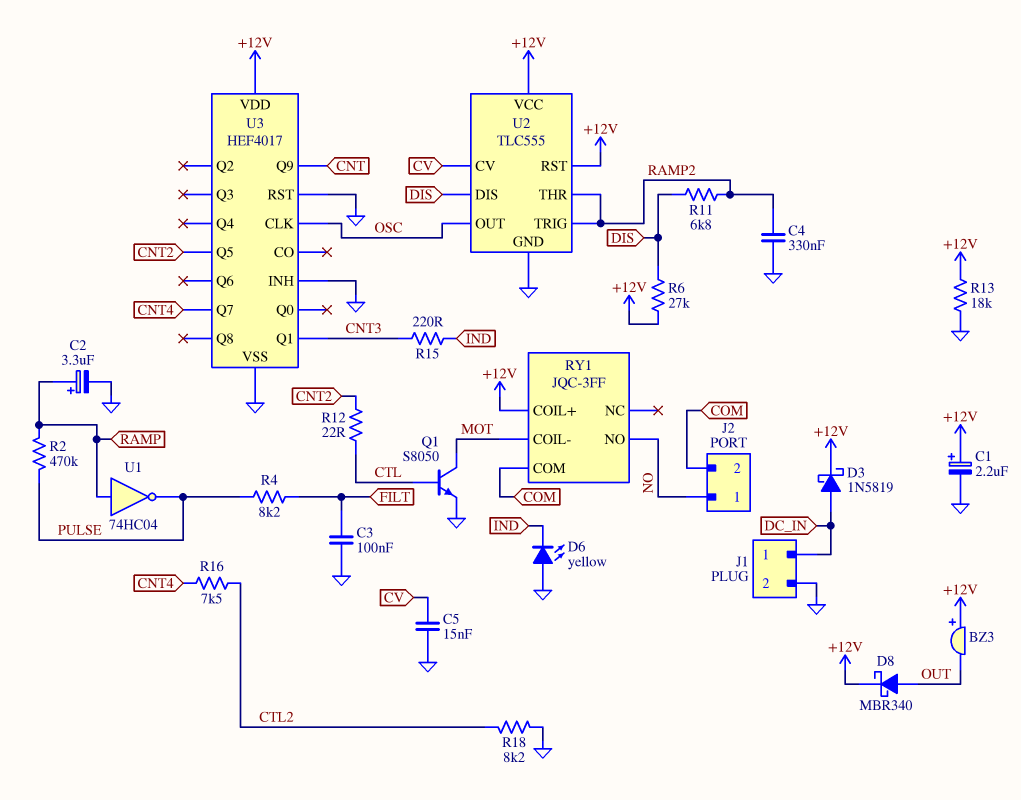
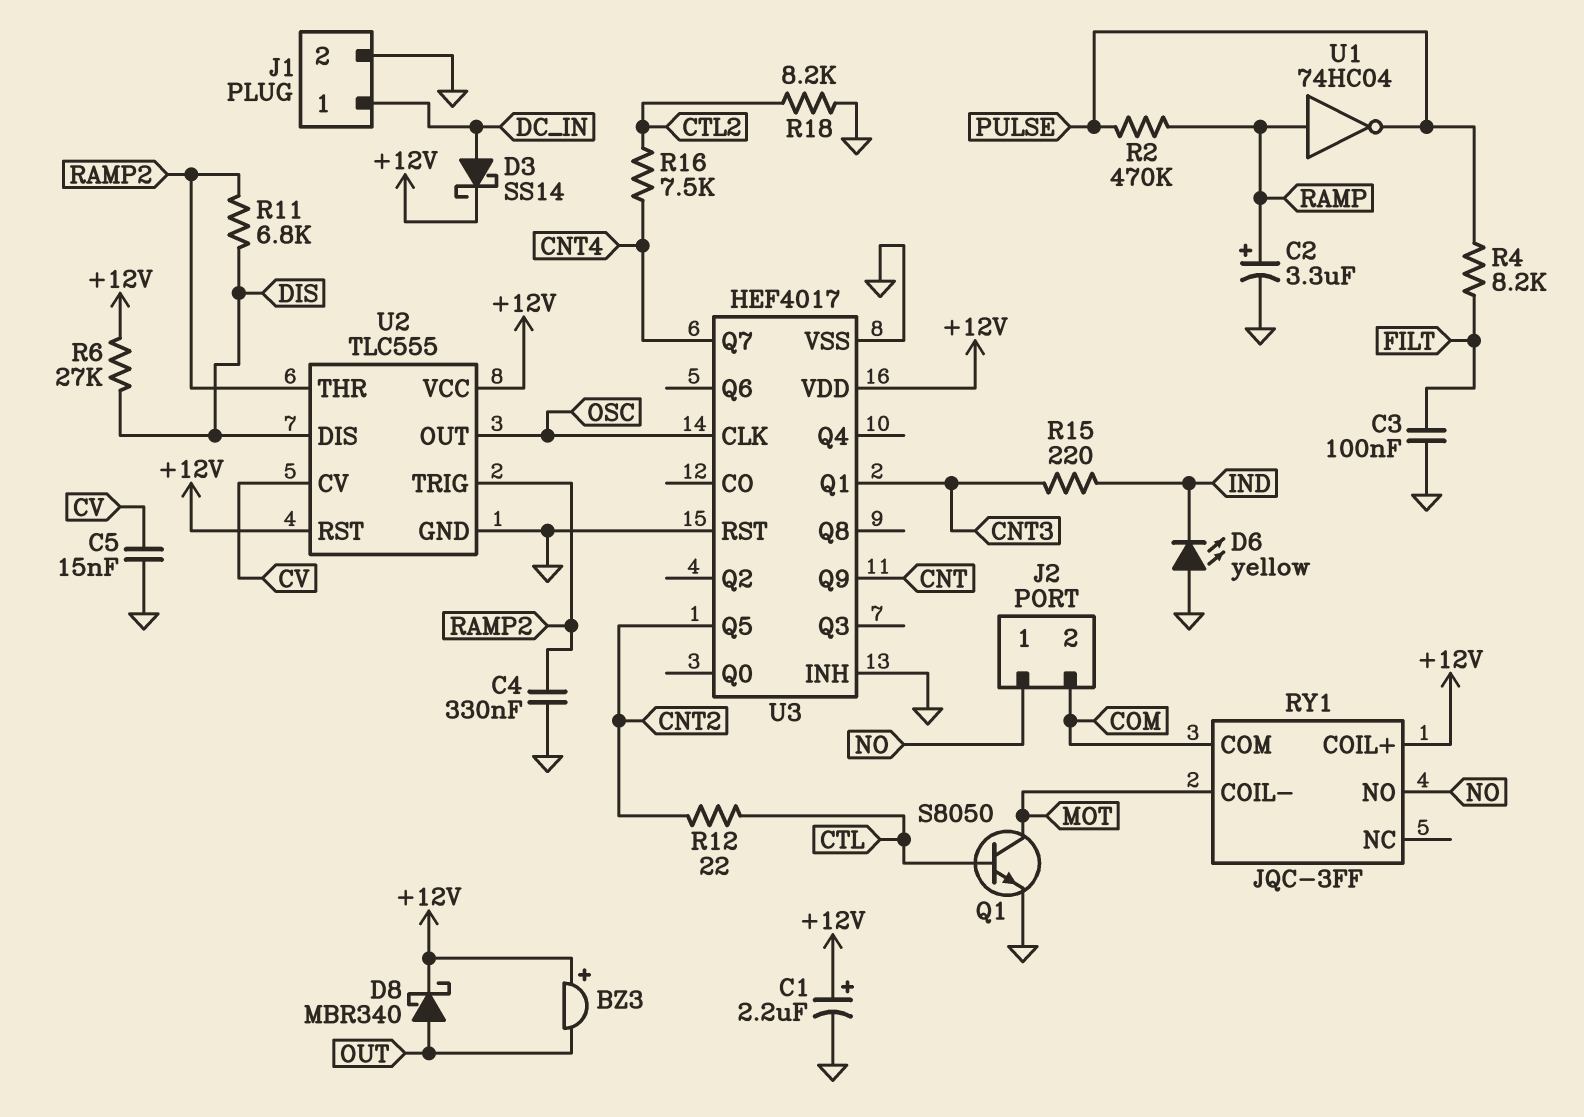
D3: schottky 1N5819 (A DC_IN, K +12V) -> schottky SS14 (A DC_IN, K +12V)
R13: 18k (+12V, GND) -> none

